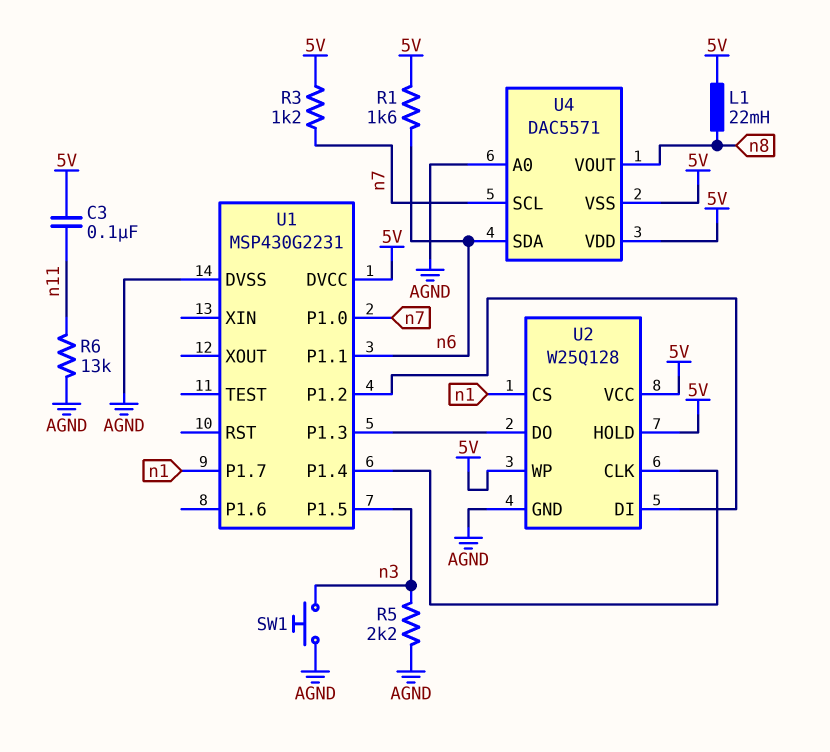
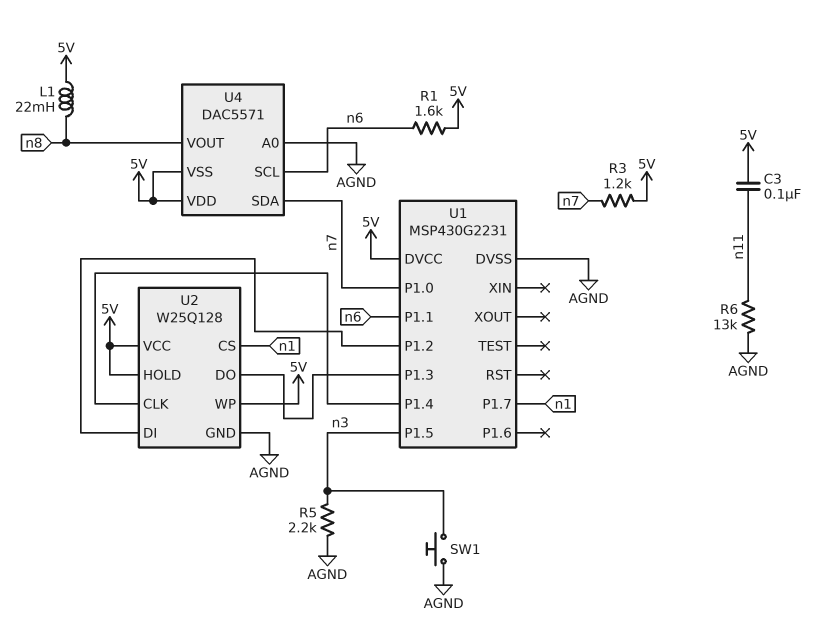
U4 pin SCL: n7 -> n6
U4 pin SDA: n6 -> n7

